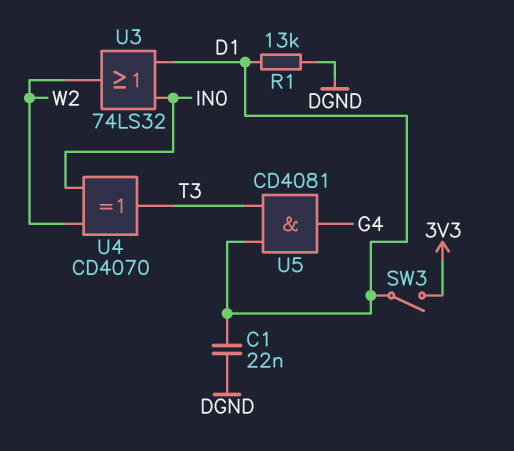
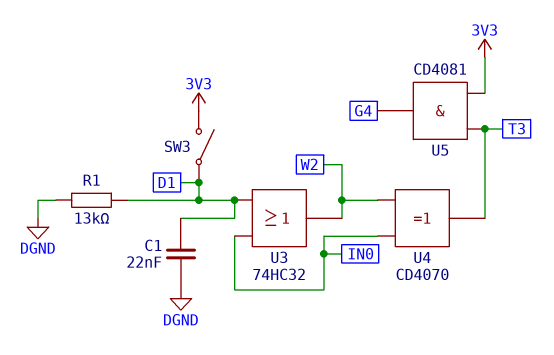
U3: OR 74LS32 (in D1, in IN0, out W2) -> OR 74HC32 (in D1, in IN0, out W2)
U5: AND CD4081 (in D1, in T3, out G4) -> AND CD4081 (in 3V3, in T3, out G4)

